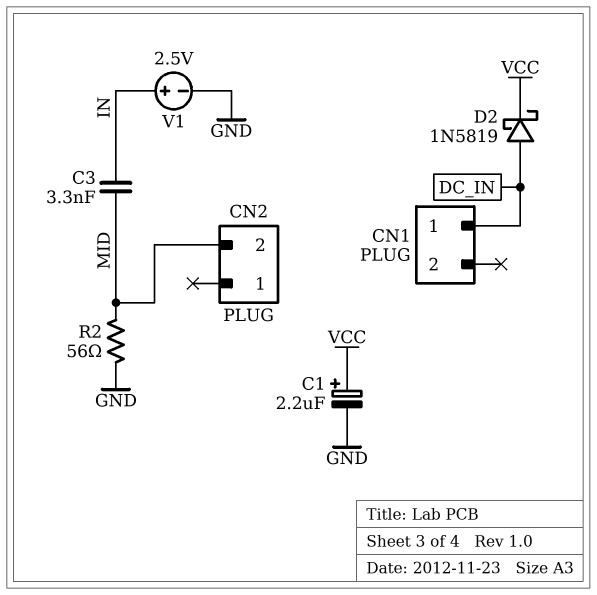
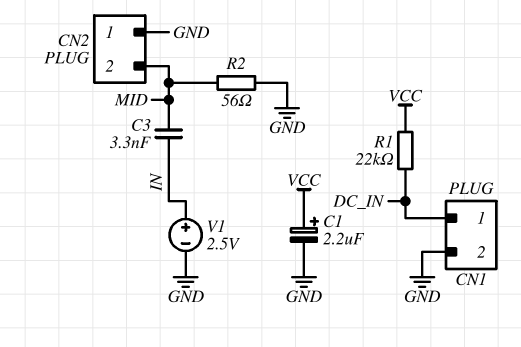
CN1 pin 2: none -> GND
CN2 pin 1: none -> GND
D2: schottky 1N5819 (A DC_IN, K VCC) -> none
R1: none -> 22k (DC_IN, VCC)

